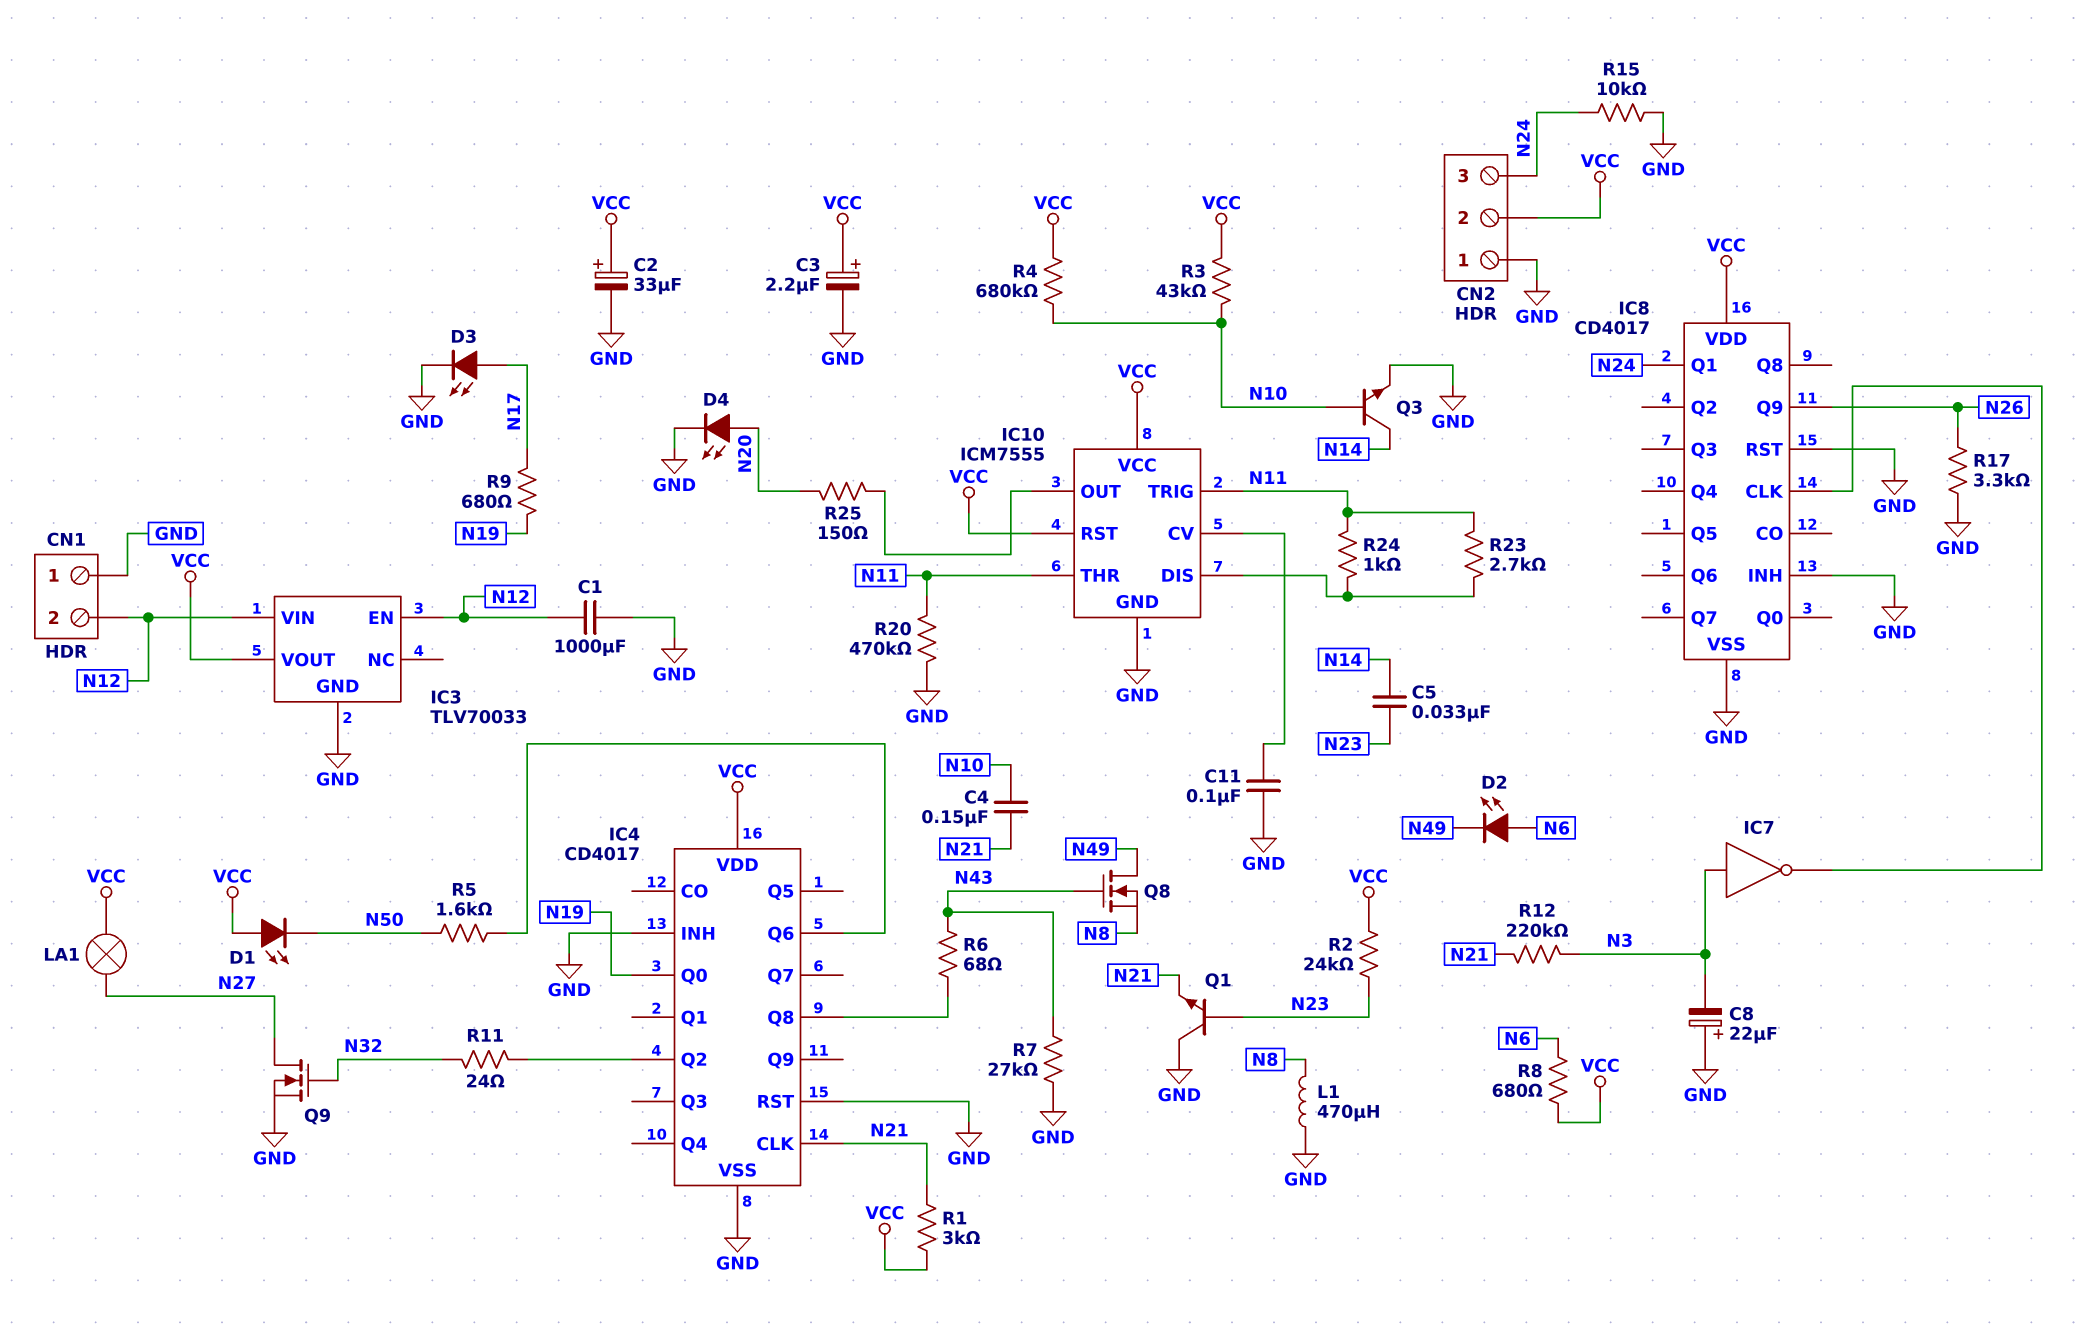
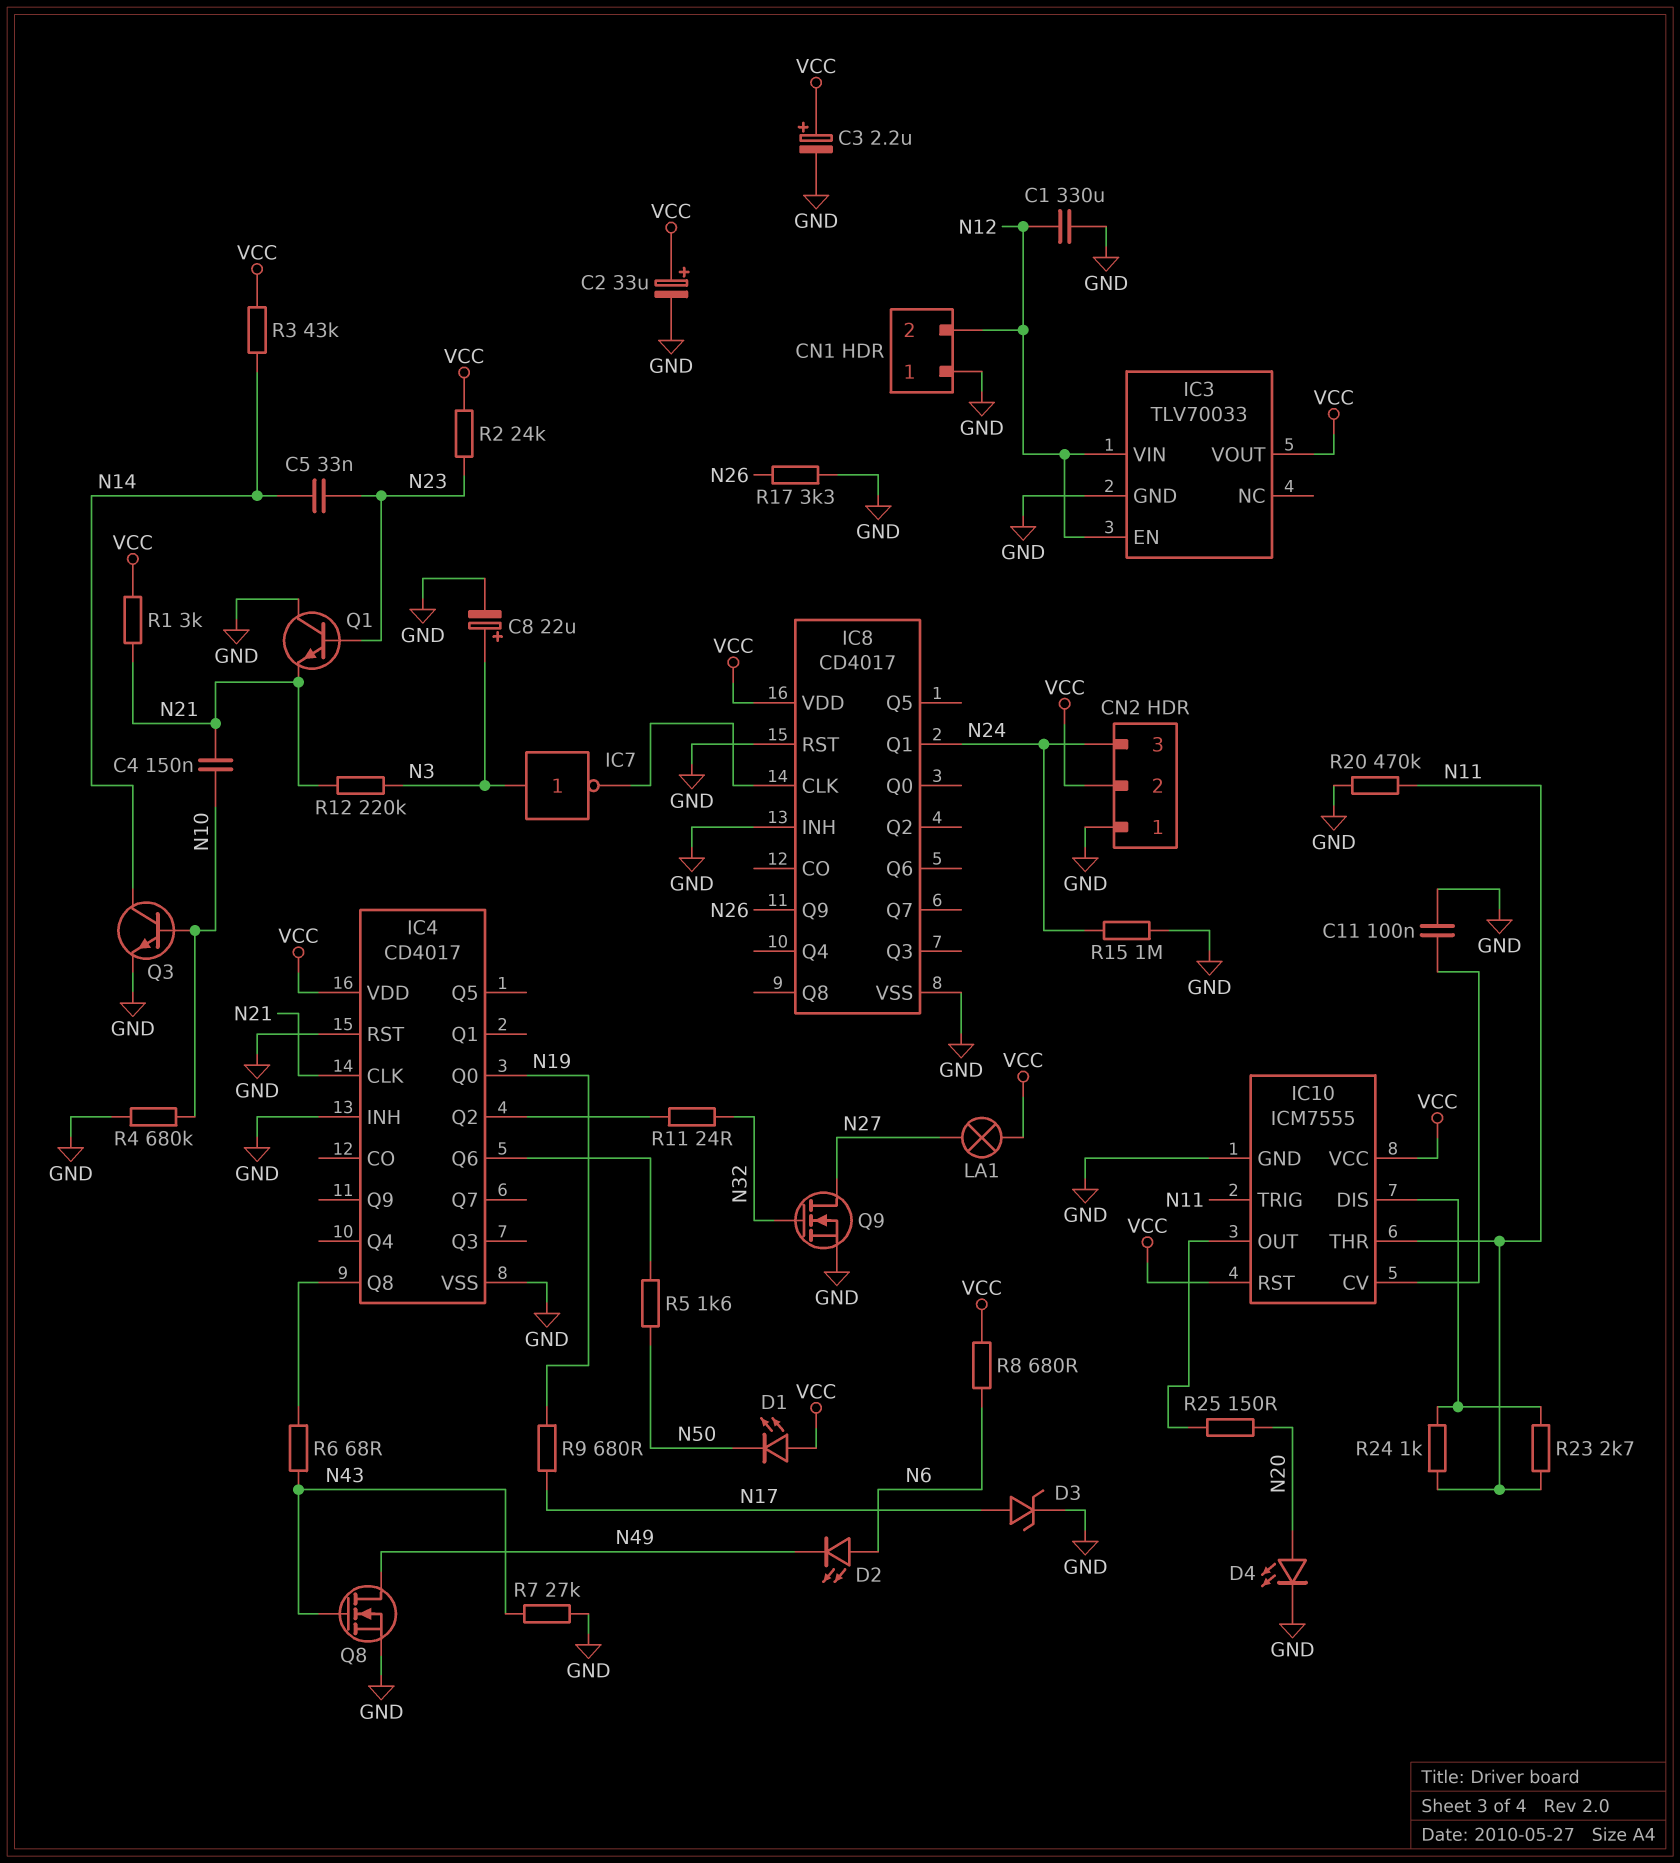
C1: 1000uF (GND, N12) -> 330uF (GND, N12)
C8: 22uF (plus GND, minus N3) -> 22uF (plus N3, minus GND)
D3: LED (A N17, K GND) -> zener (A N17, K GND)
L1: 470uH (GND, N8) -> none
Q8: NMOS (G N43, D N49, S N8) -> NMOS (G N43, D N49, S GND)
R3: 43k (N10, VCC) -> 43k (N14, VCC)
R4: 680k (N10, VCC) -> 680k (GND, N10)
R15: 10k (GND, N24) -> 1M (GND, N24)

